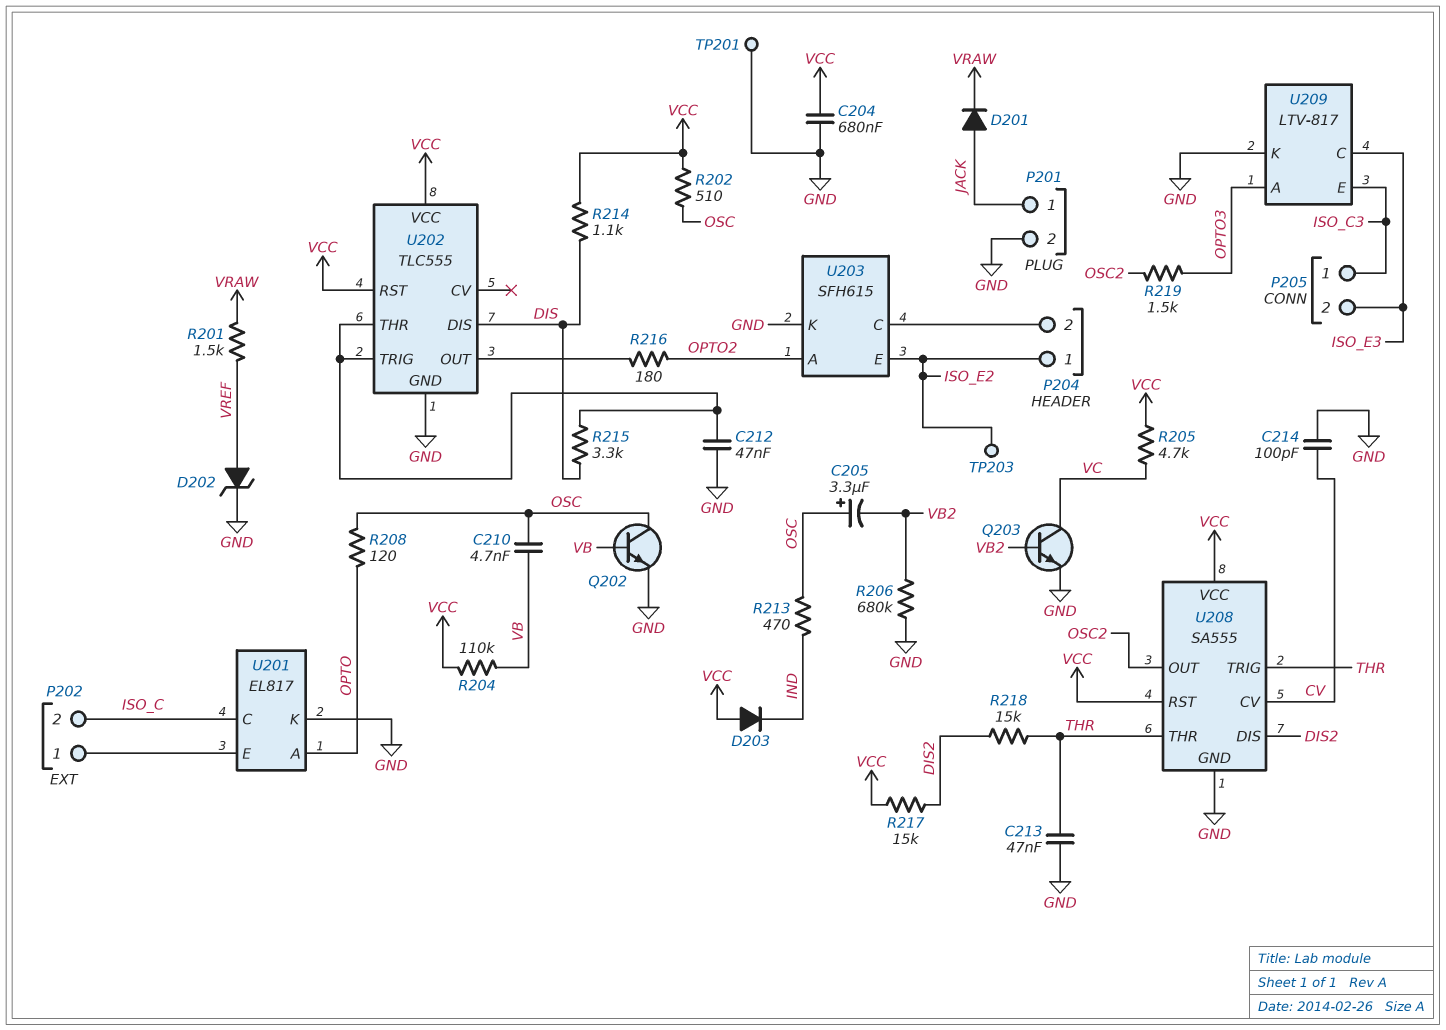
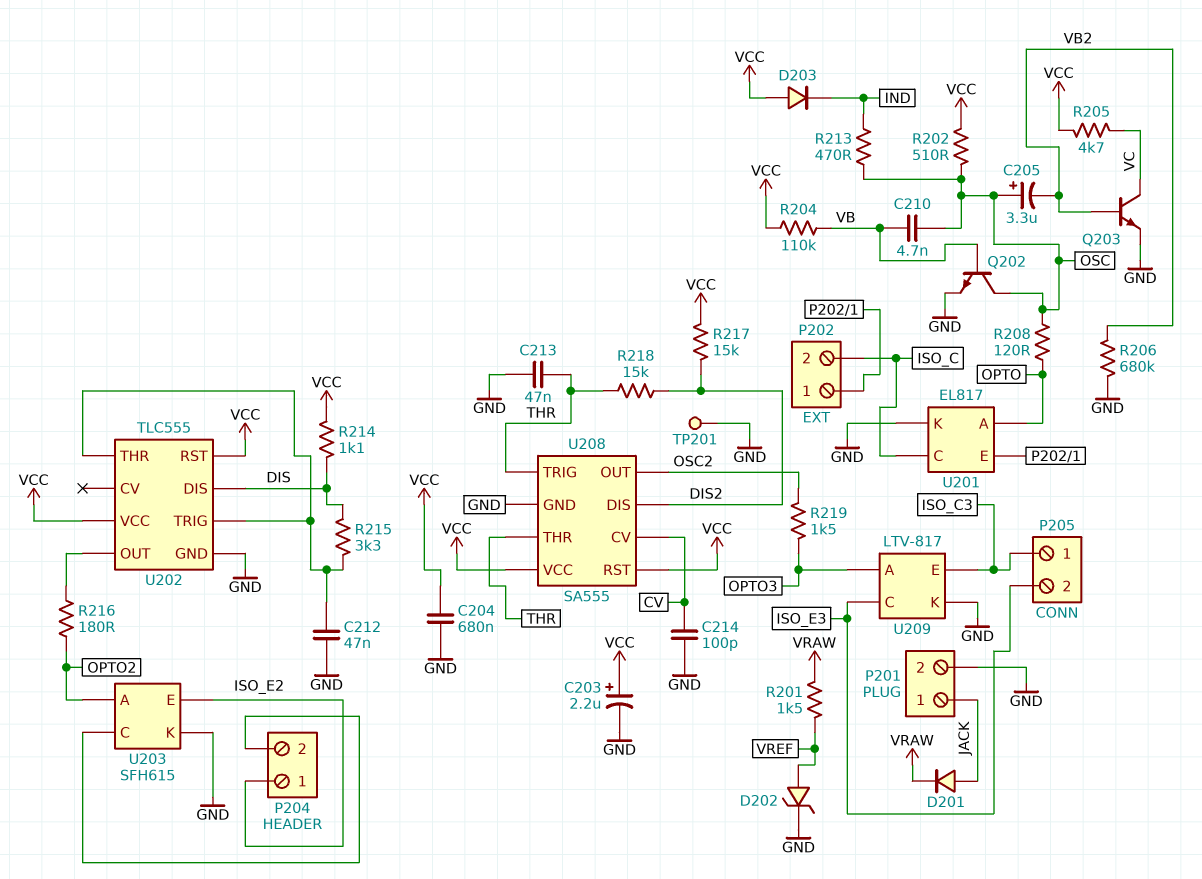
C203: none -> 2.2uF (plus VCC, minus GND)
TP203: test point (ISO_E2) -> none

